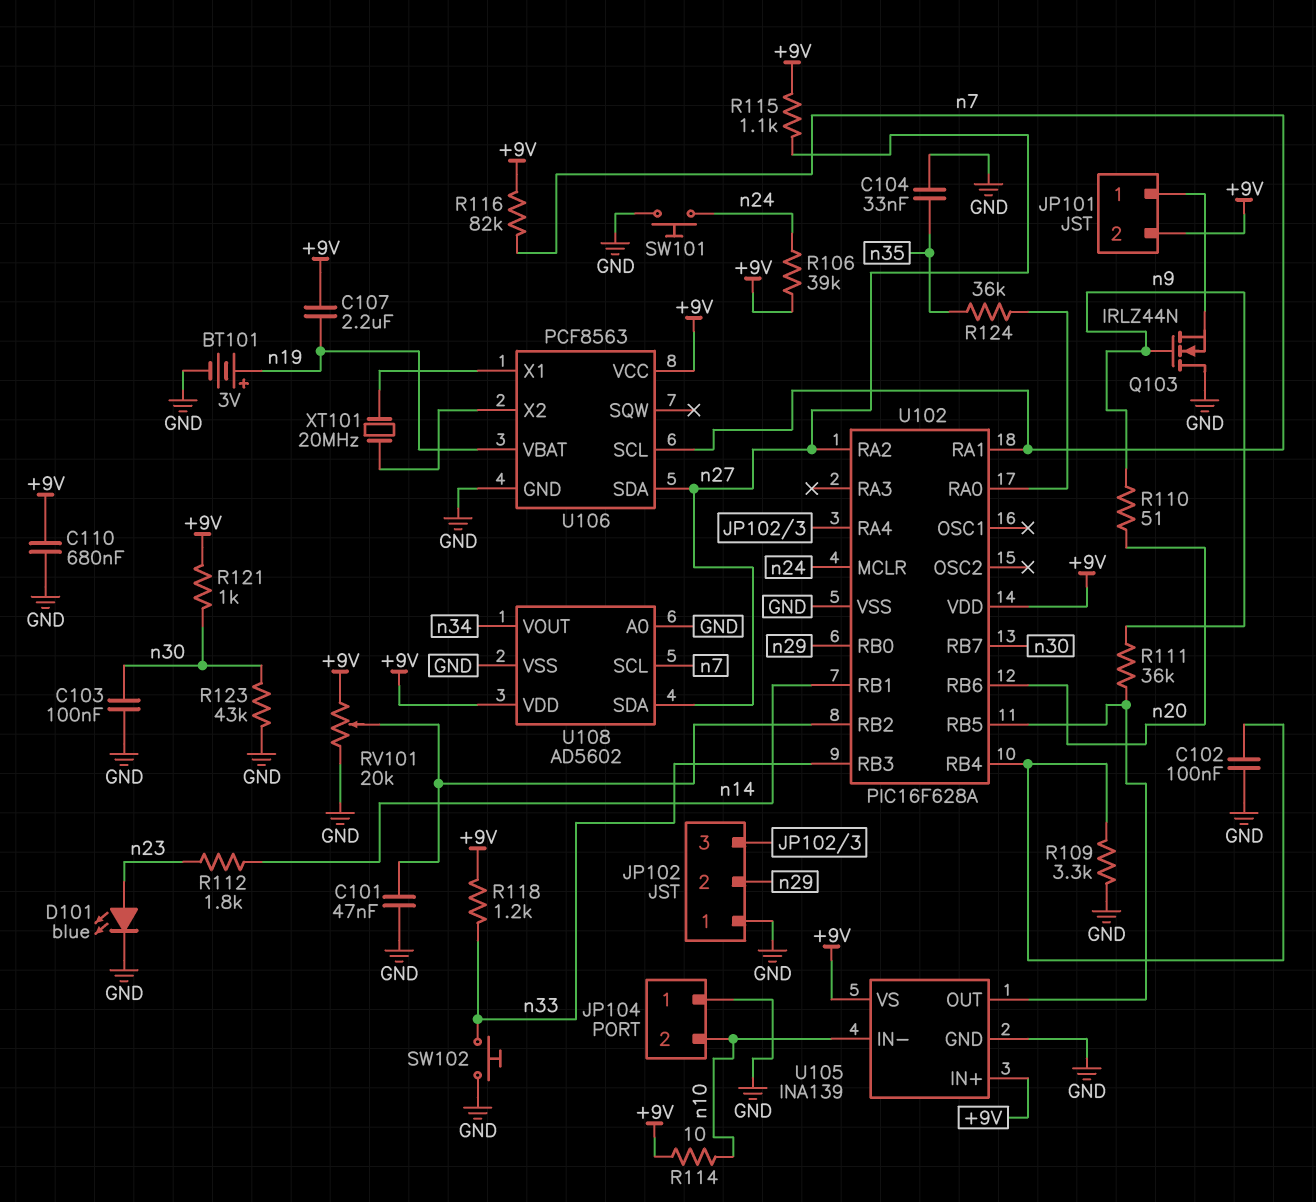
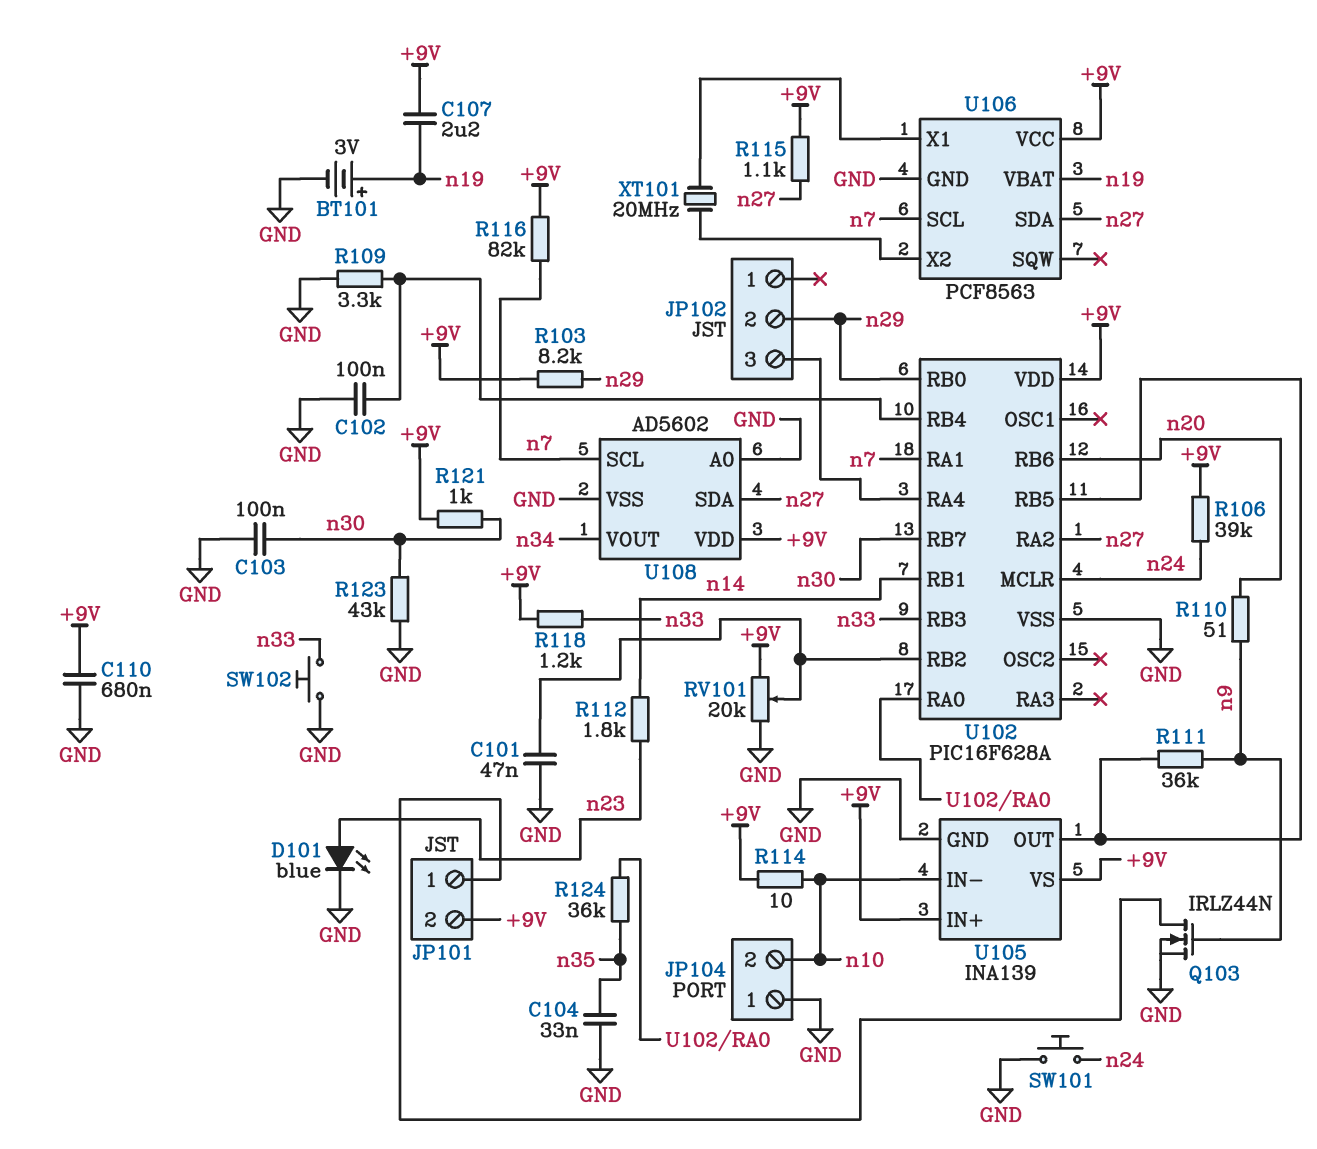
JP102 pin 1: GND -> none
Q103: NMOS IRLZ44N (G n9, D GND, S JP101/1) -> NMOS IRLZ44N (G n9, D JP101/1, S GND)
R103: none -> 8.2k (+9V, n29)

